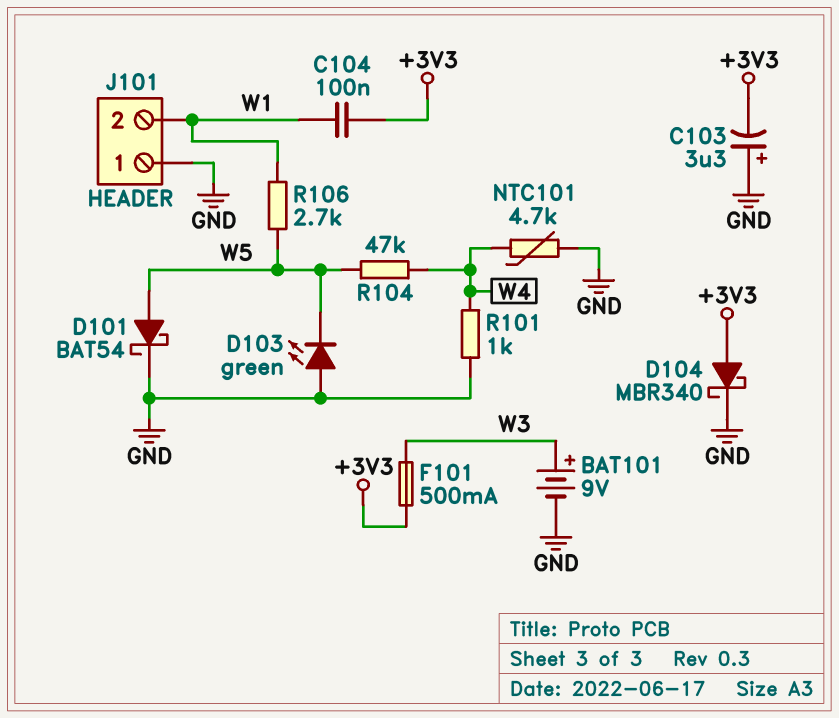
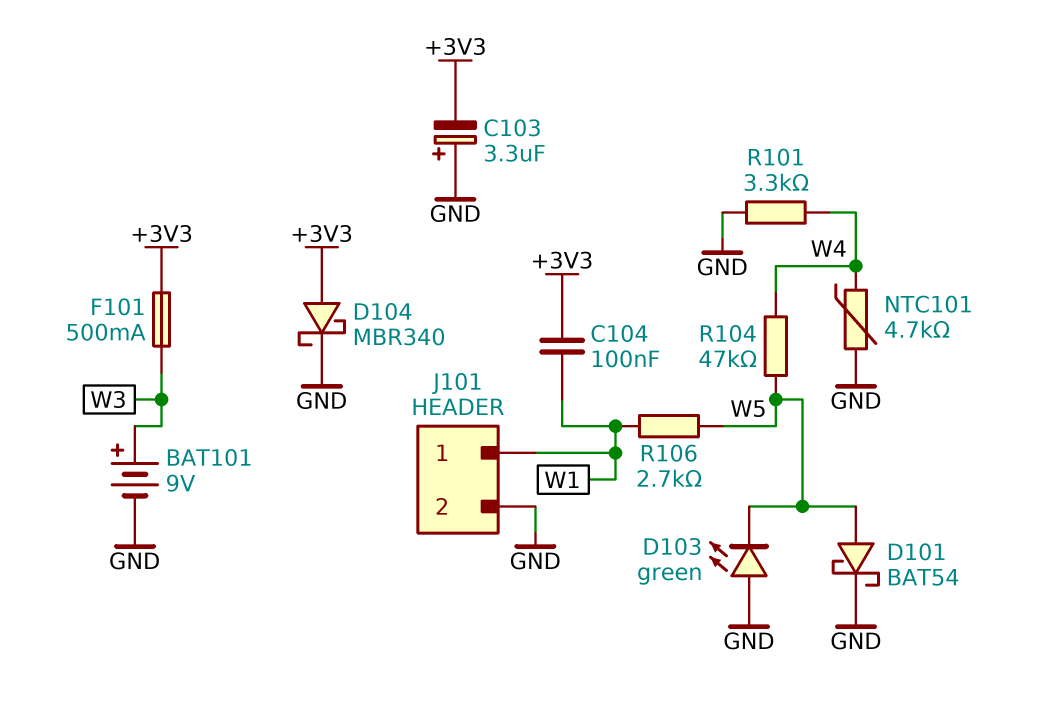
J101 pin 1: GND -> W1
J101 pin 2: W1 -> GND
R101: 1k (GND, W4) -> 3.3k (GND, W4)

